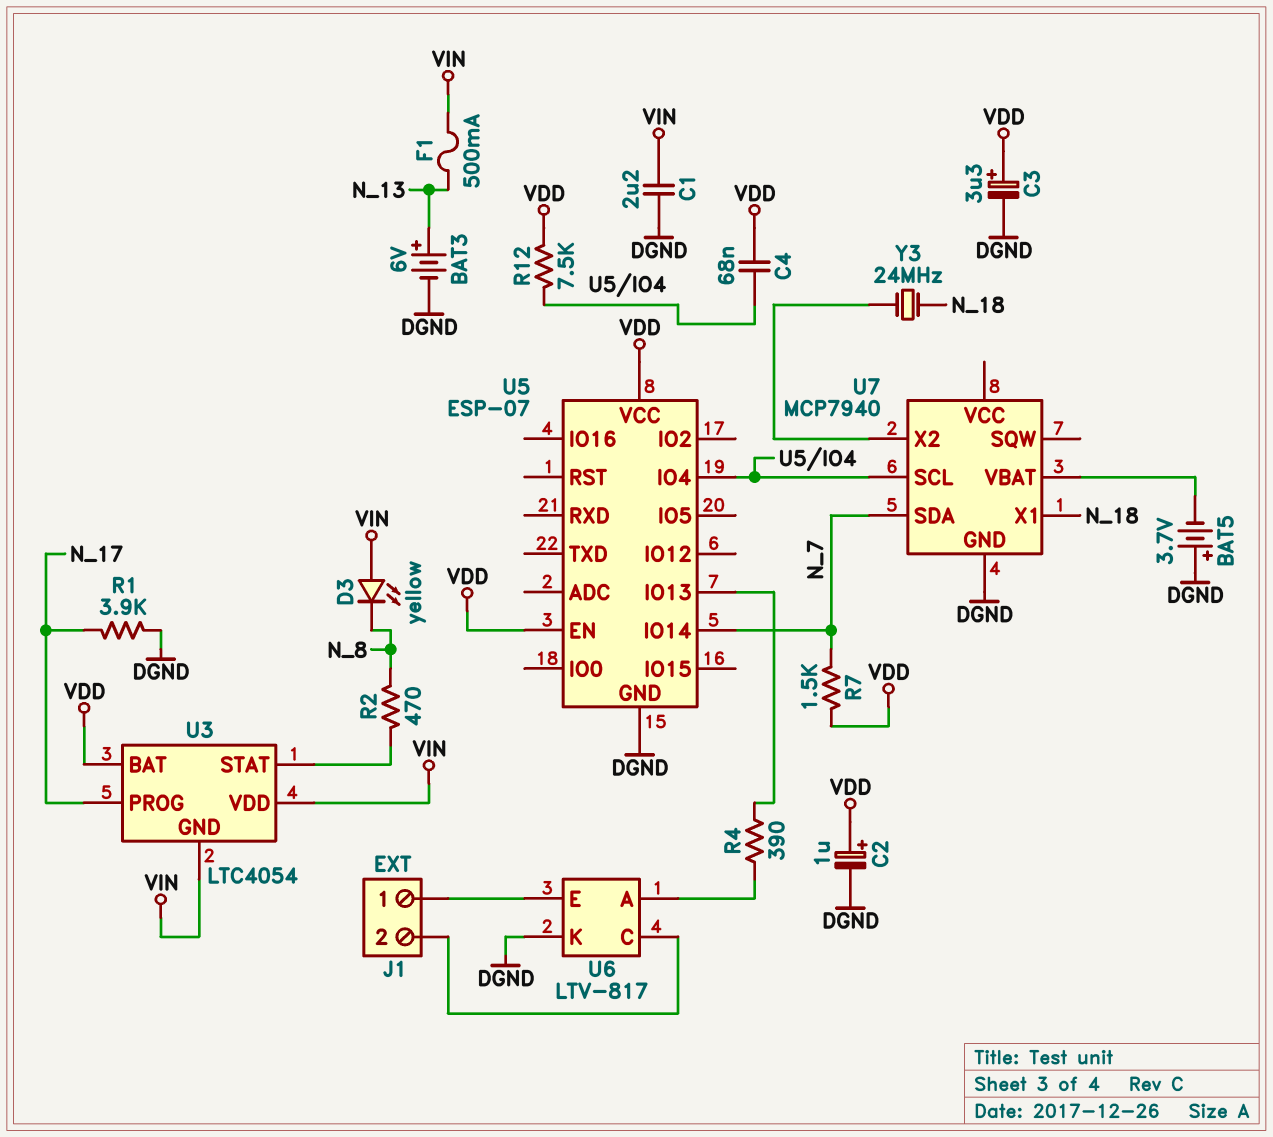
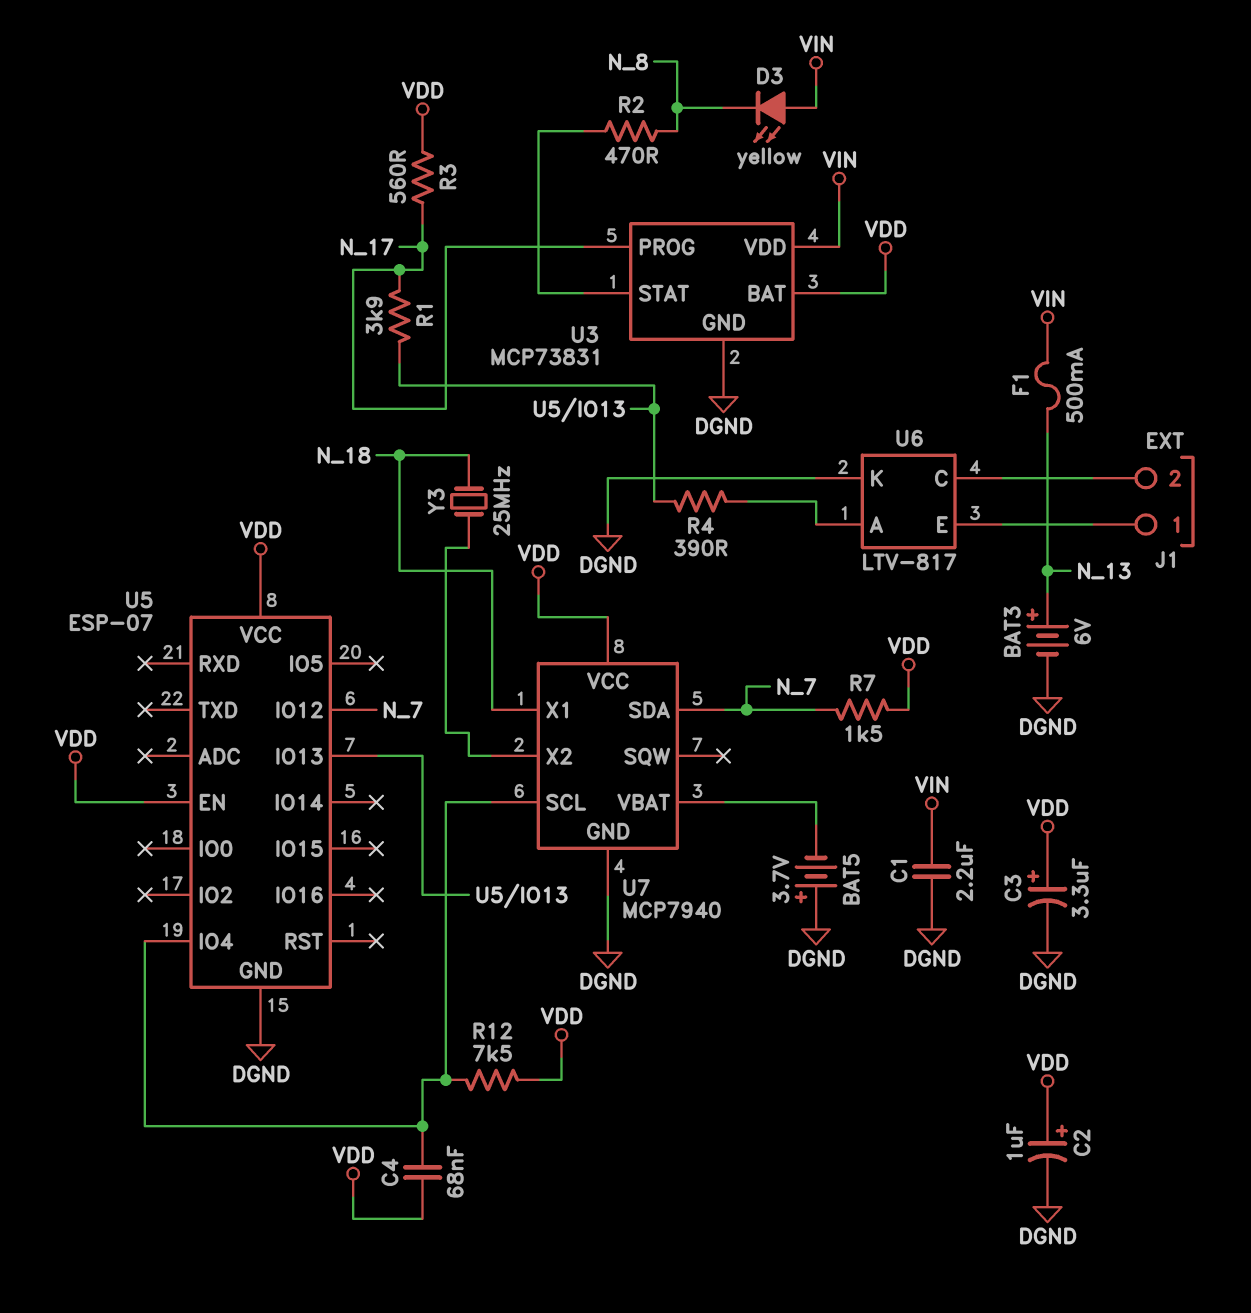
R1: 3.9k (DGND, N_17) -> 3.9k (N_17, U5/IO13)
R3: none -> 560 (N_17, VDD)
U3: LTC4054 -> MCP73831
U3 pin GND: VIN -> DGND
U5 pin IO12: none -> N_7
U5 pin IO14: N_7 -> none
U7 pin VCC: none -> VDD
Y3: 24MHz (N_18, U7/X2) -> 25MHz (N_18, U7/X2)

